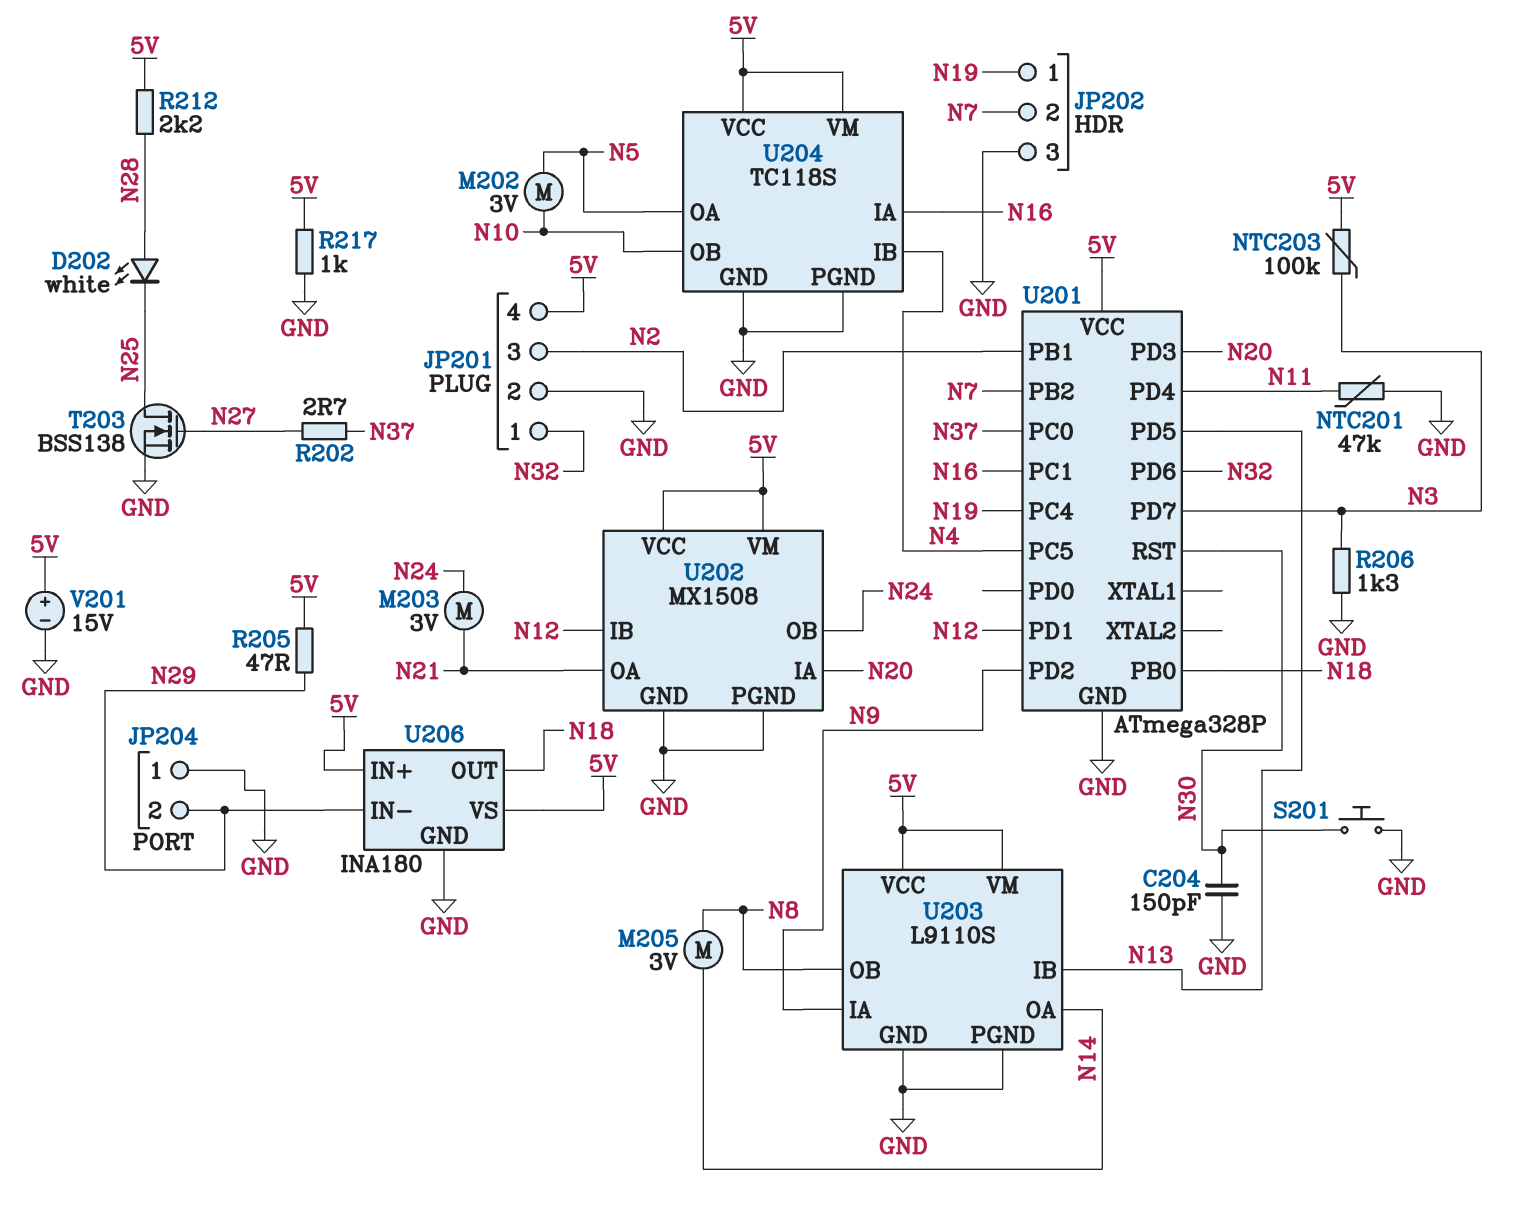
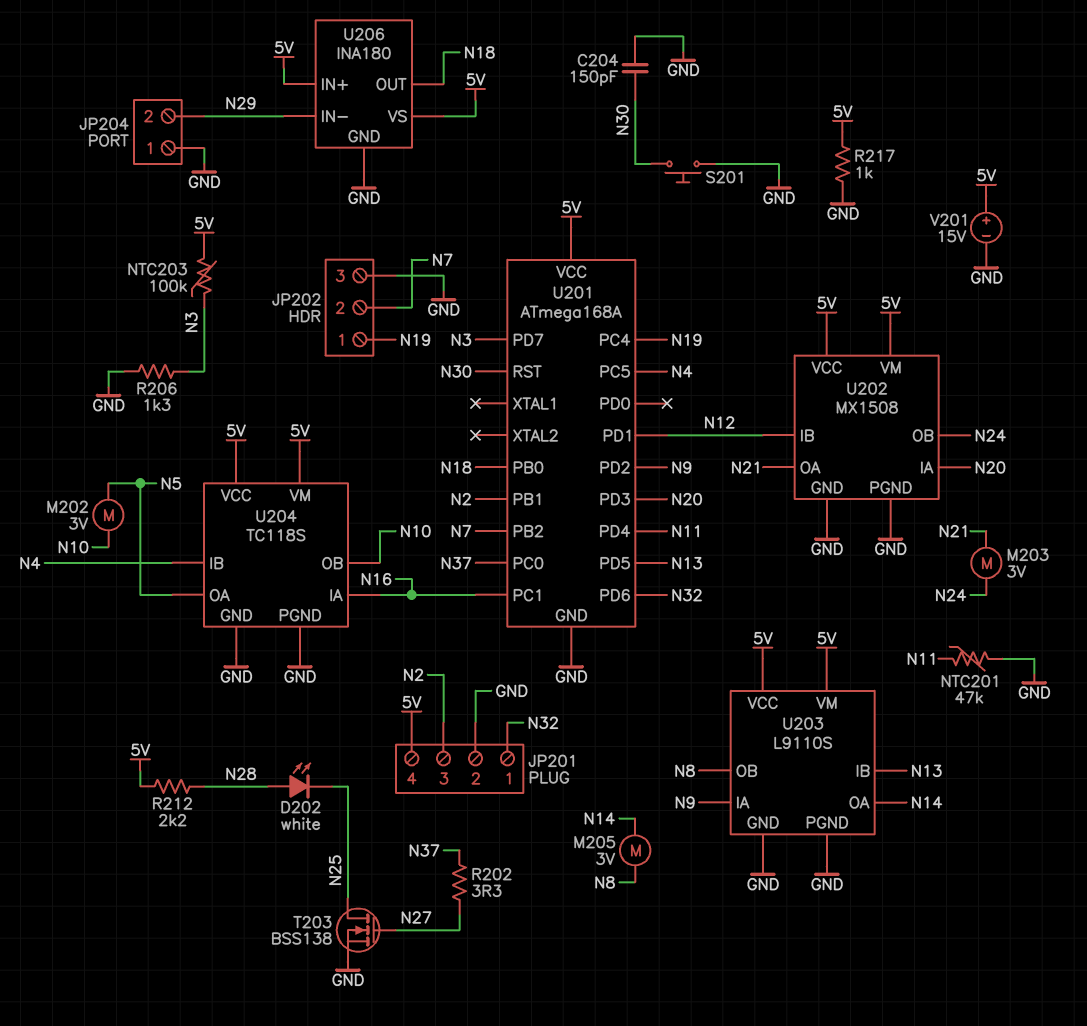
R202: 2.7 (N27, N37) -> 3.3 (N27, N37)
R205: 47 (5V, N29) -> none
U201: ATmega328P -> ATmega168A

